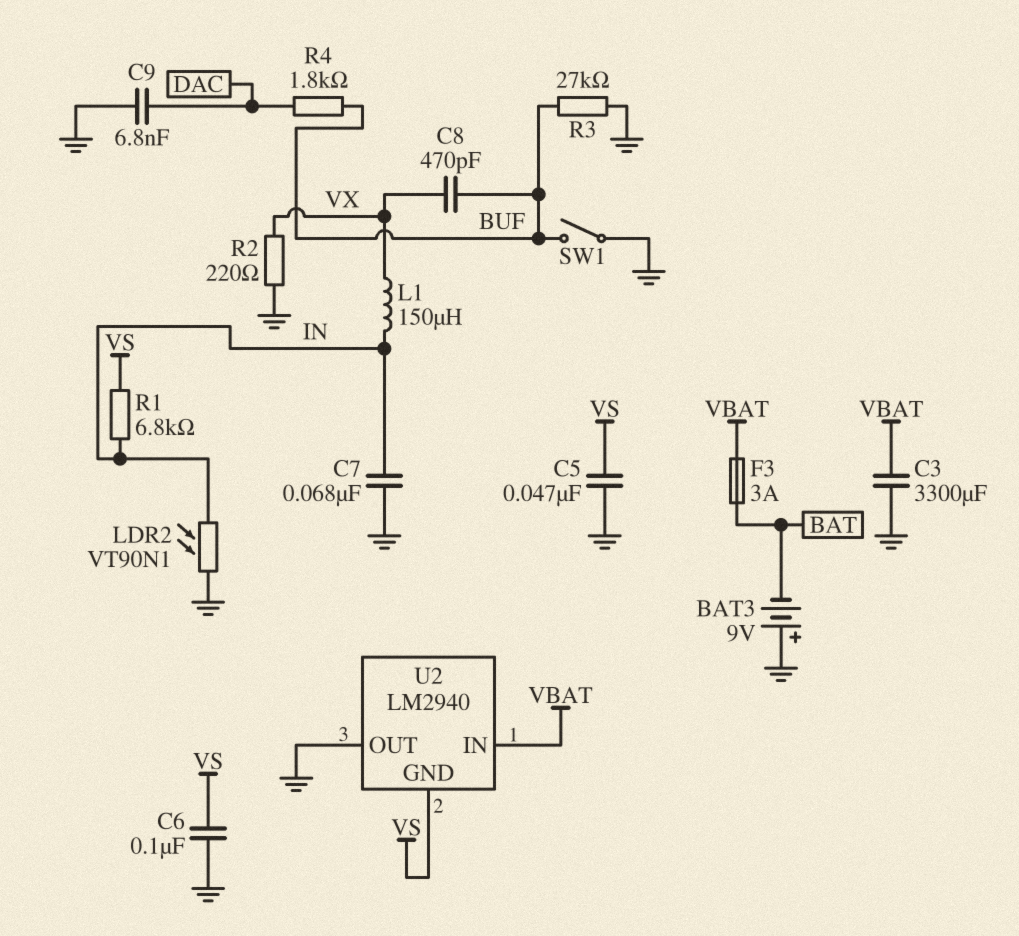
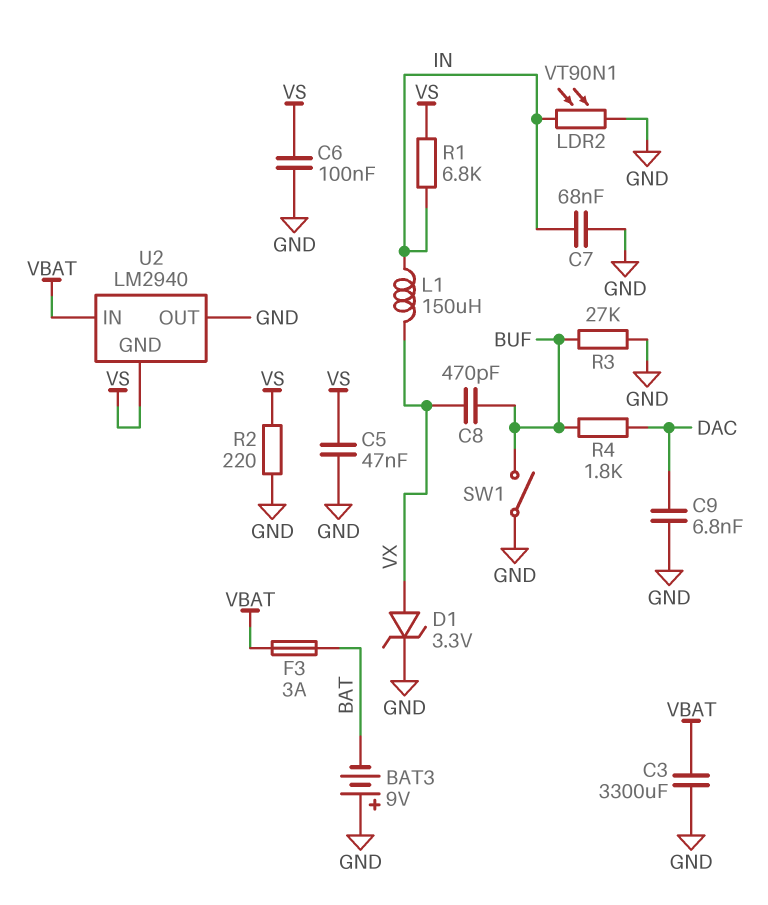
D1: none -> zener 3.3V (A VX, K GND)
R2: 220 (GND, VX) -> 220 (GND, VS)

